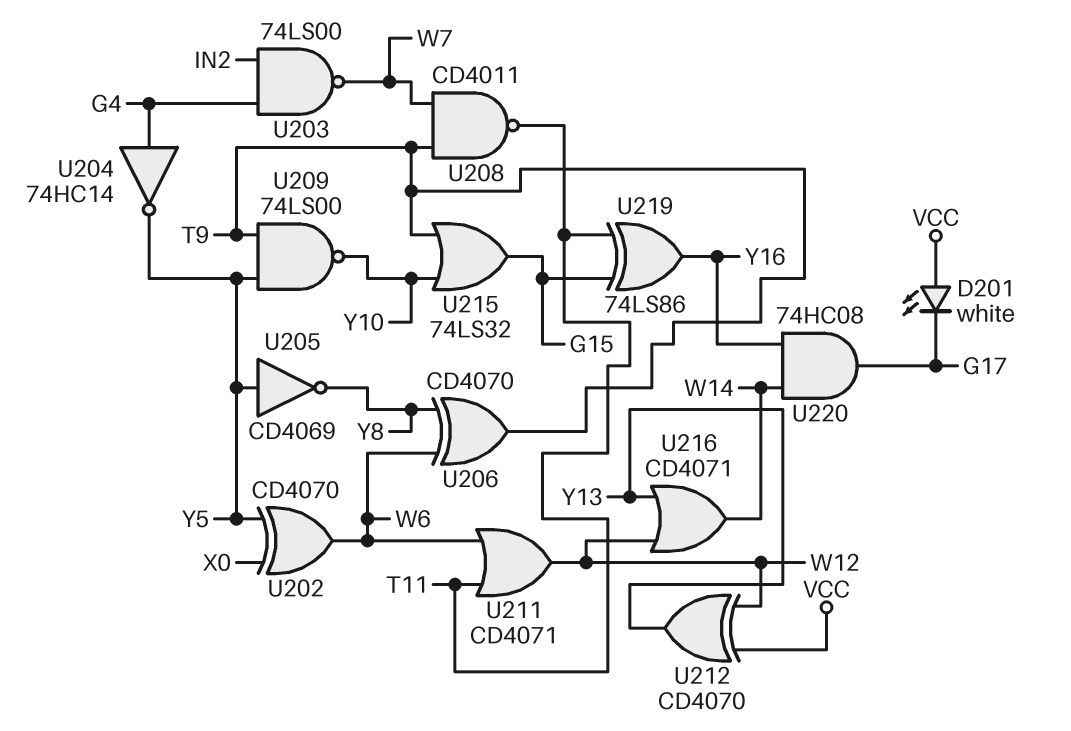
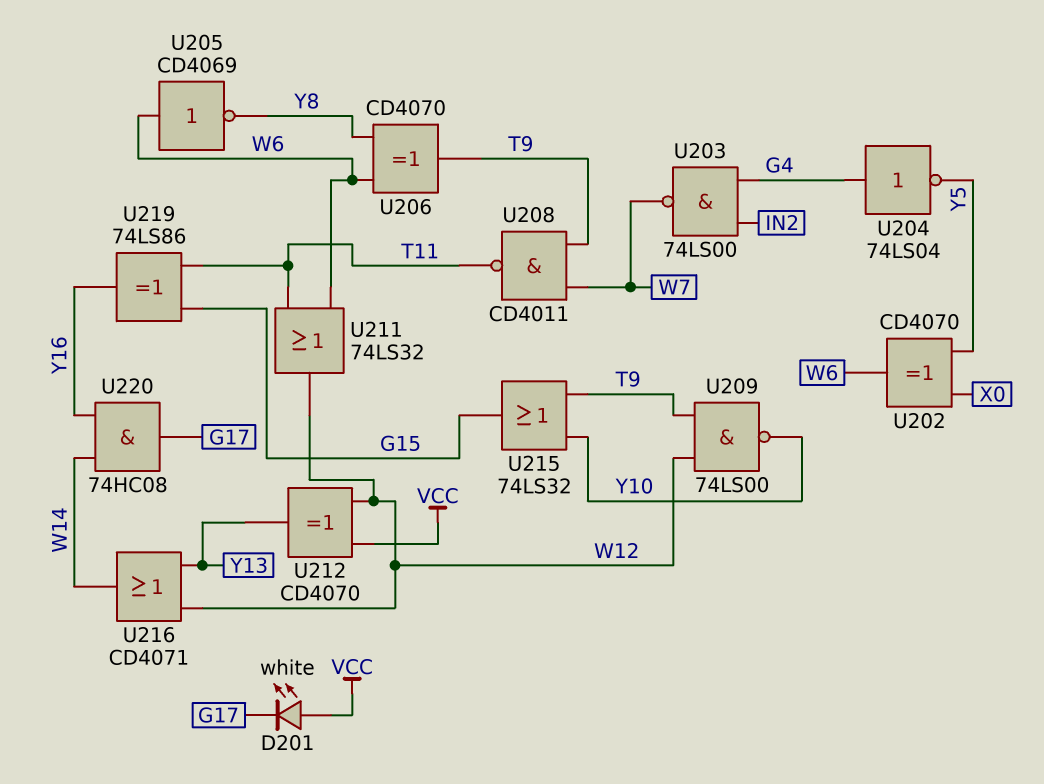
U204: NOT 74HC14 (in G4, out Y5) -> NOT 74LS04 (in G4, out Y5)
U205: NOT CD4069 (in Y5, out Y8) -> NOT CD4069 (in W6, out Y8)
U209: NAND 74LS00 (in T9, in Y5, out Y10) -> NAND 74LS00 (in T9, in W12, out Y10)
U211: OR CD4071 (in T11, in W6, out W12) -> OR 74LS32 (in T11, in W6, out W12)

